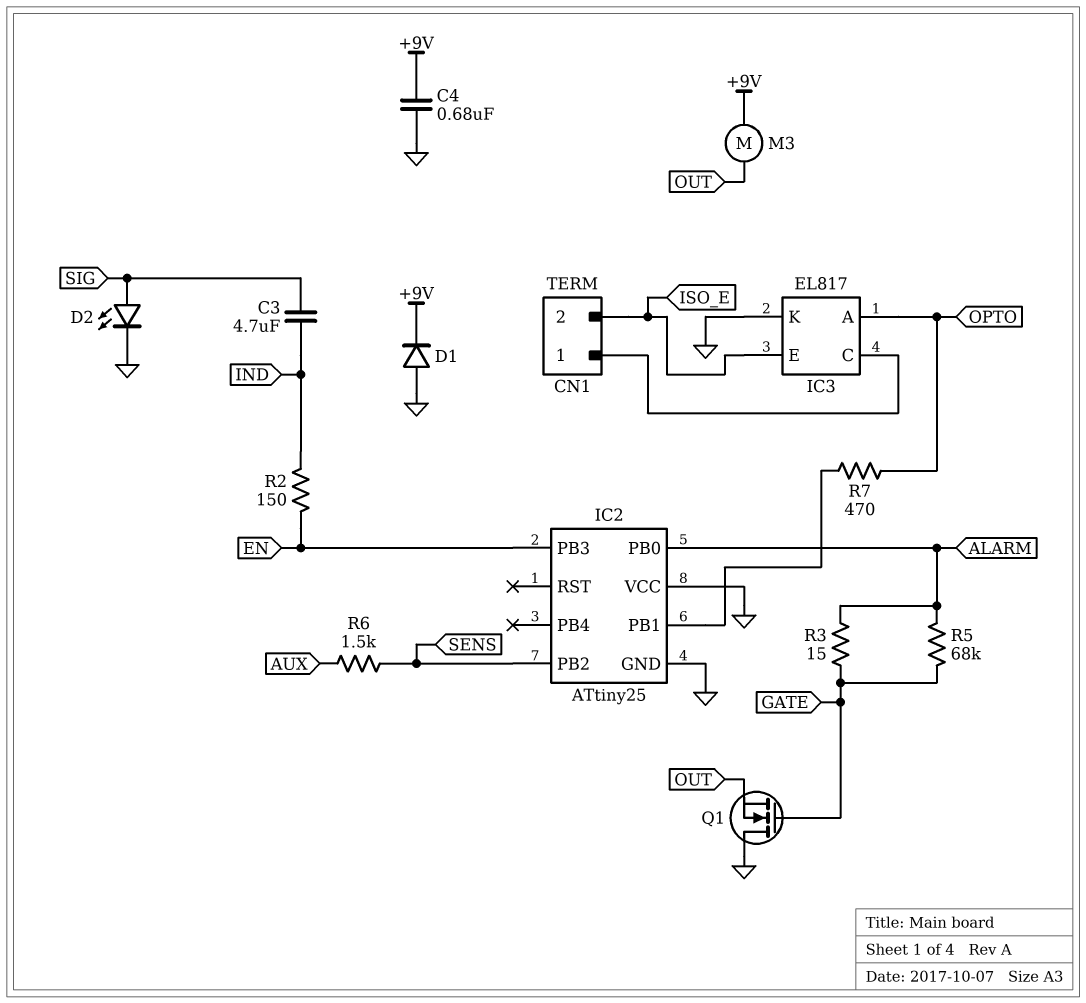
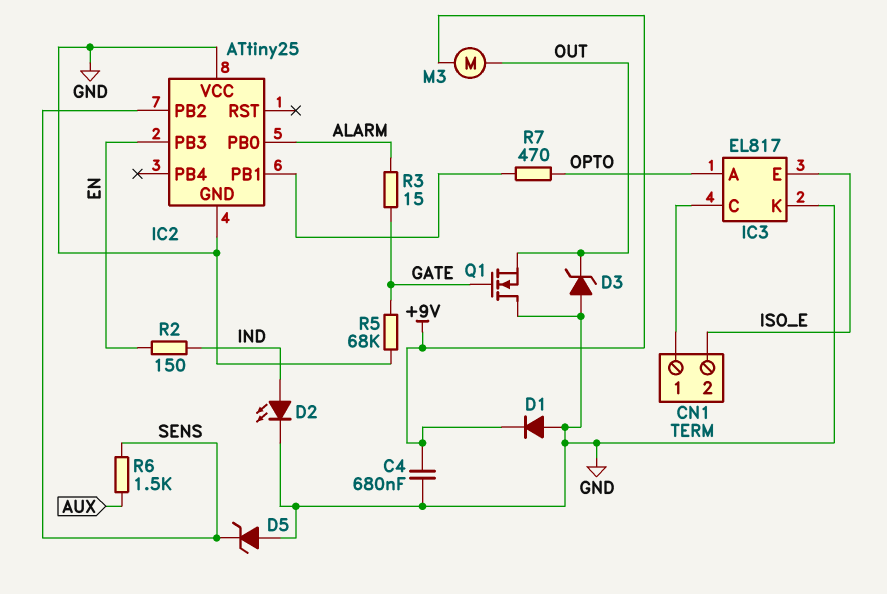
C3: 4.7uF (IND, SIG) -> none
D2: LED (A SIG, K GND) -> LED (A IND, K GND)
D3: none -> zener (A GND, K OUT)
D5: none -> zener (A GND, K SENS)
R5: 68k (ALARM, GATE) -> 68k (GATE, GND)

